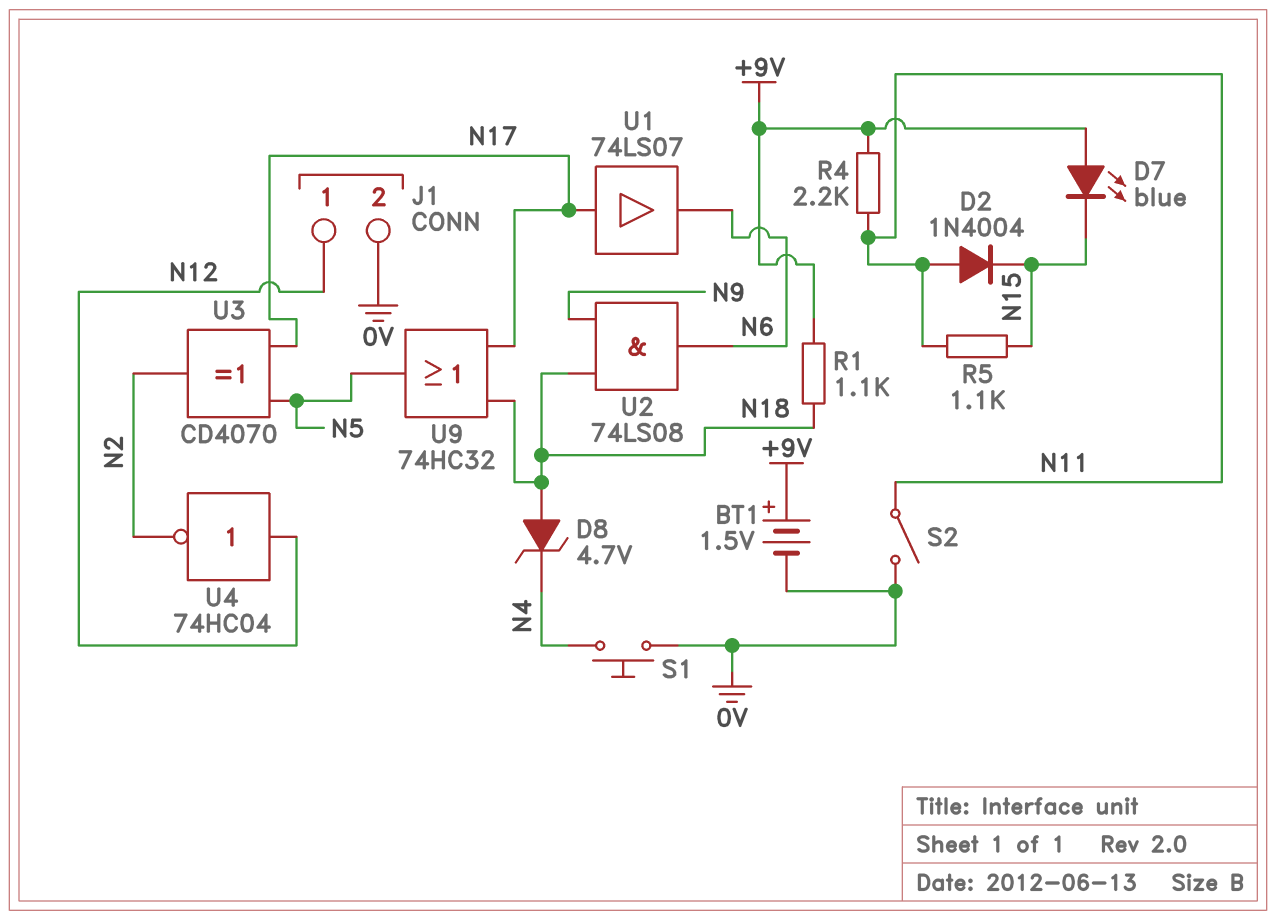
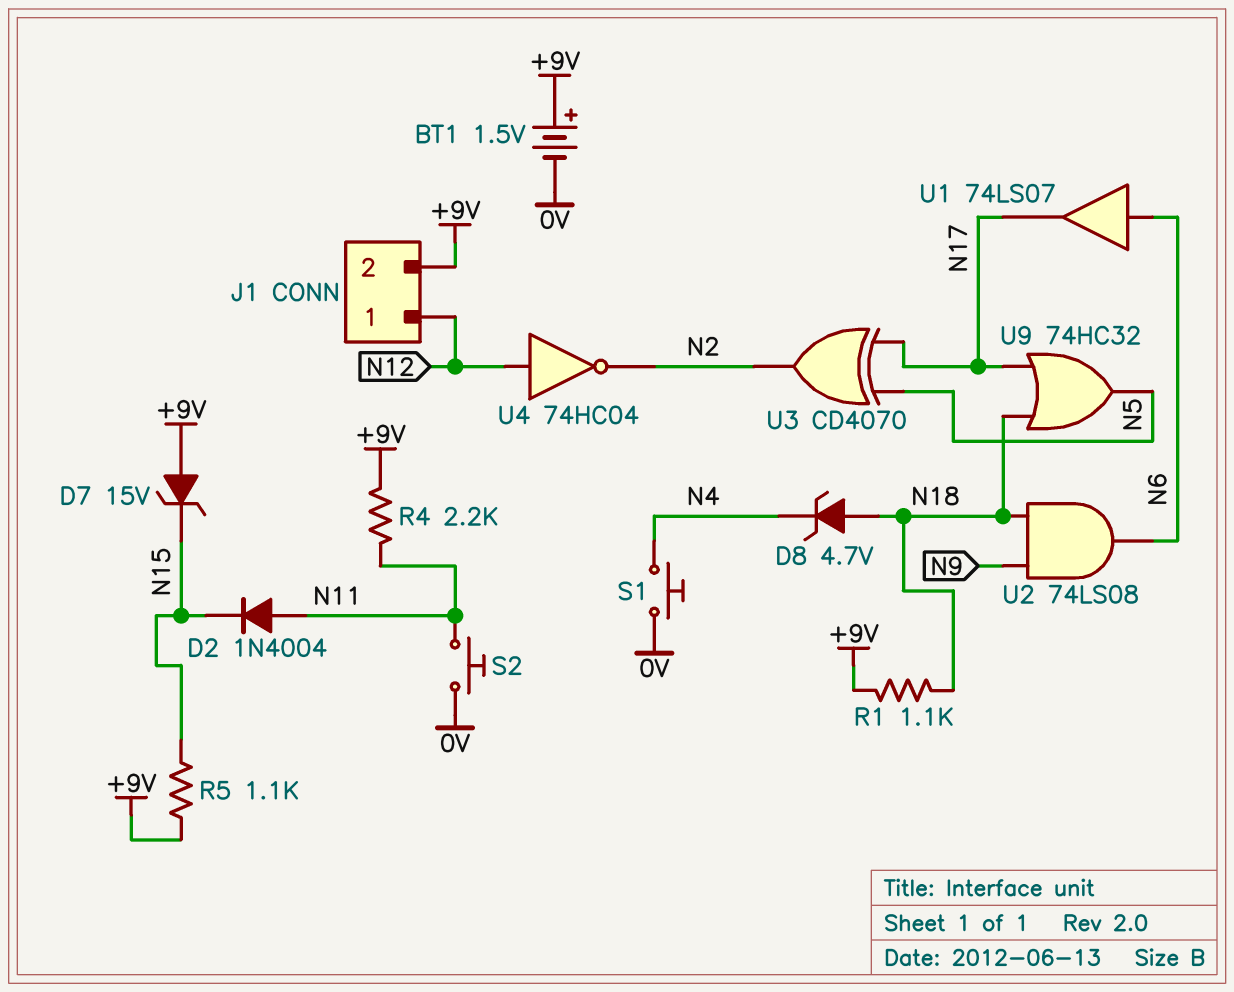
D7: LED blue (A +9V, K N15) -> zener 15V (A +9V, K N15)
J1 pin 2: 0V -> +9V
R5: 1.1k (N11, N15) -> 1.1k (+9V, N15)
S2: switch (0V, N11) -> button (0V, N11)
U1: buffer 74LS07 (in N17, out N6) -> buffer 74LS07 (in N6, out N17)

